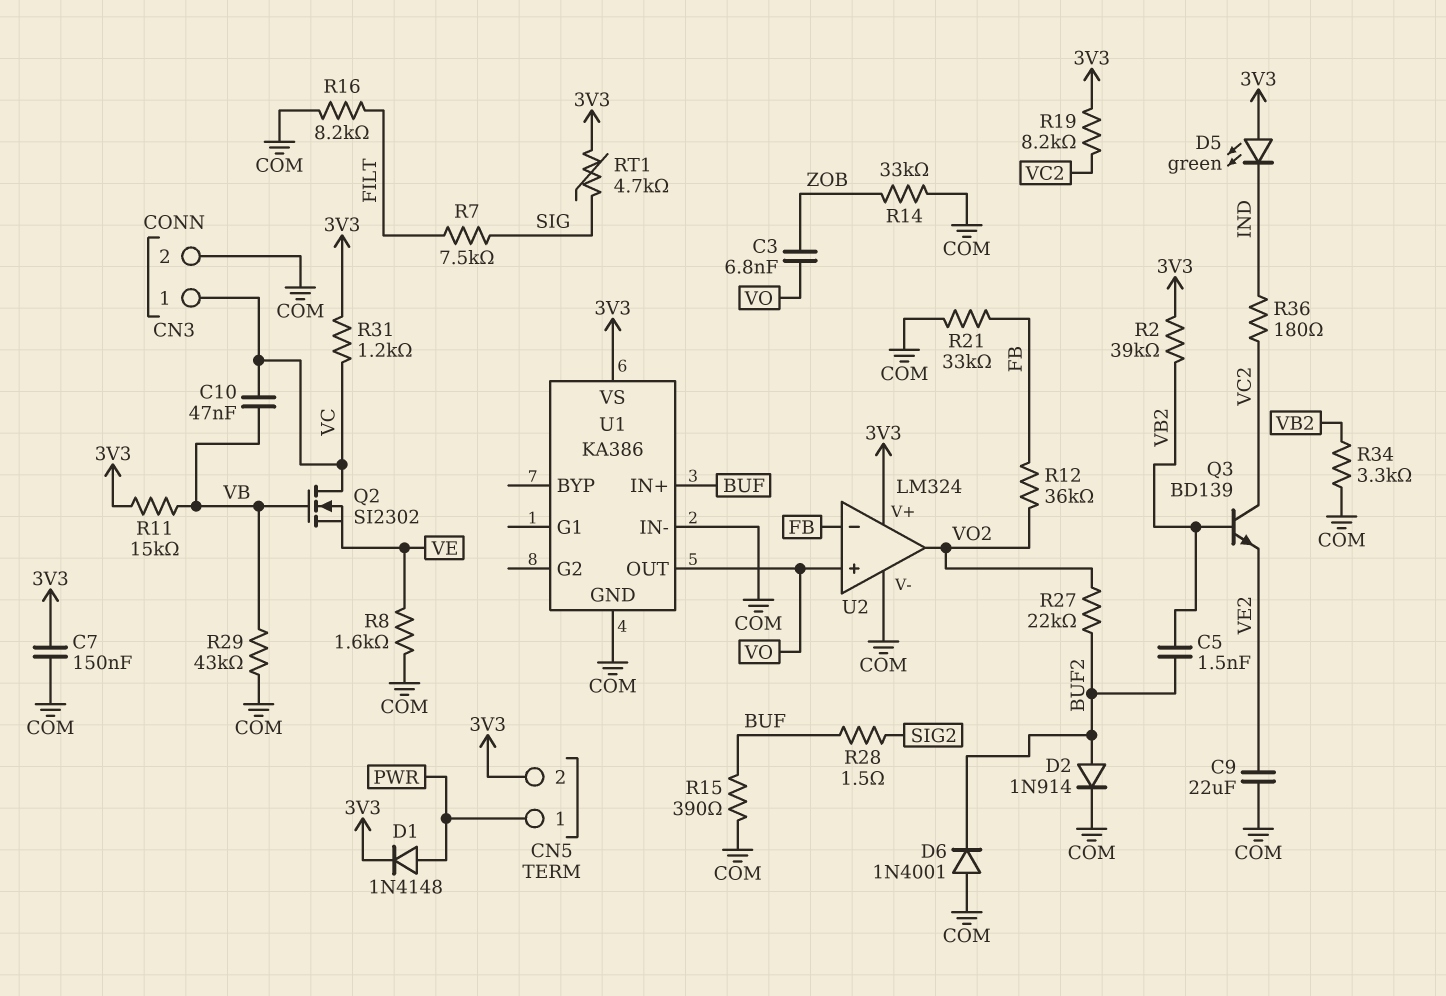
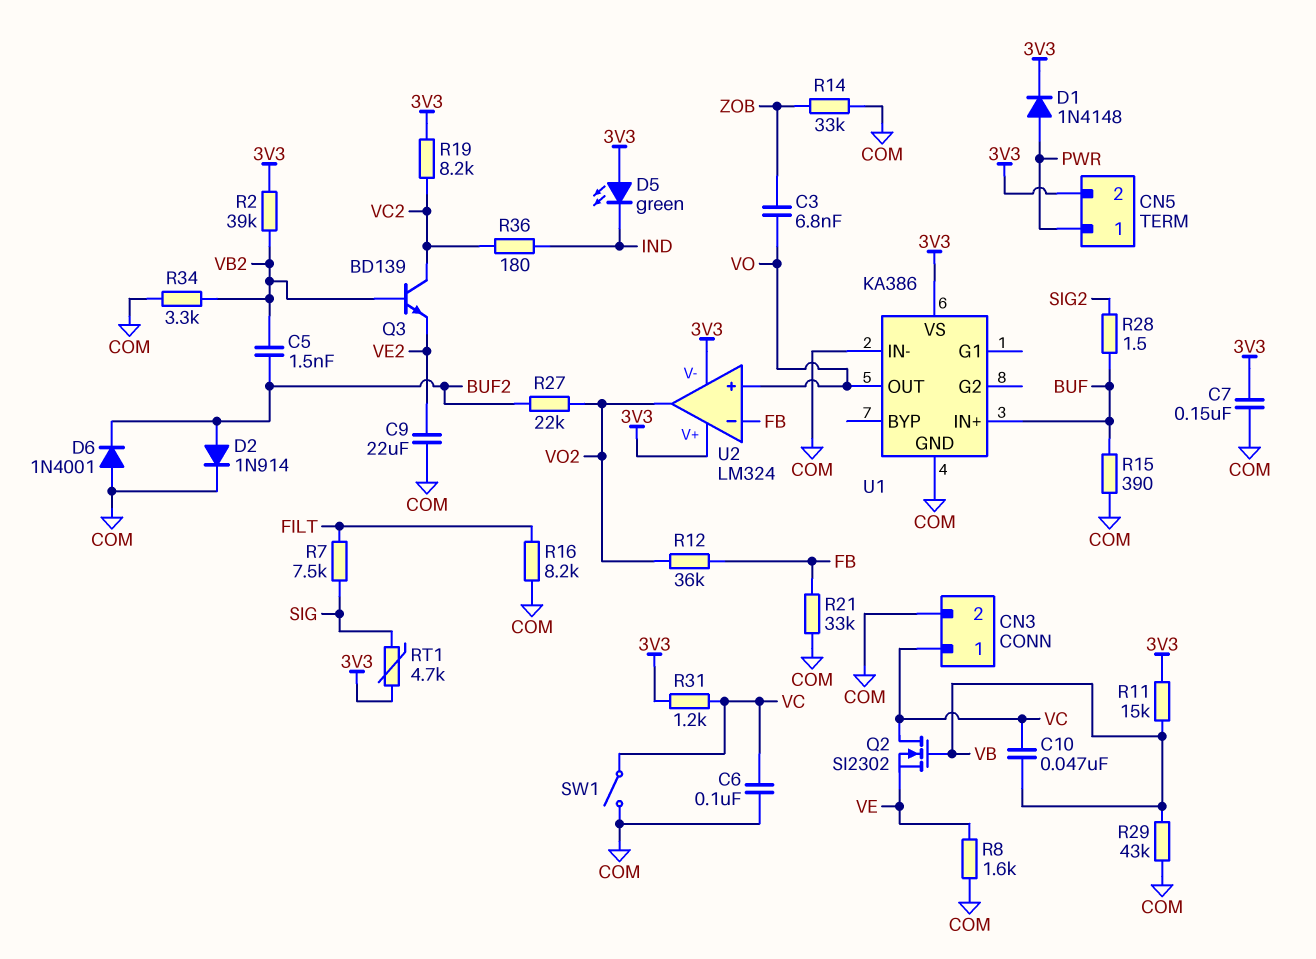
C6: none -> 100nF (COM, VC)
SW1: none -> switch (COM, VC)
U2 pin V-: COM -> 3V3

